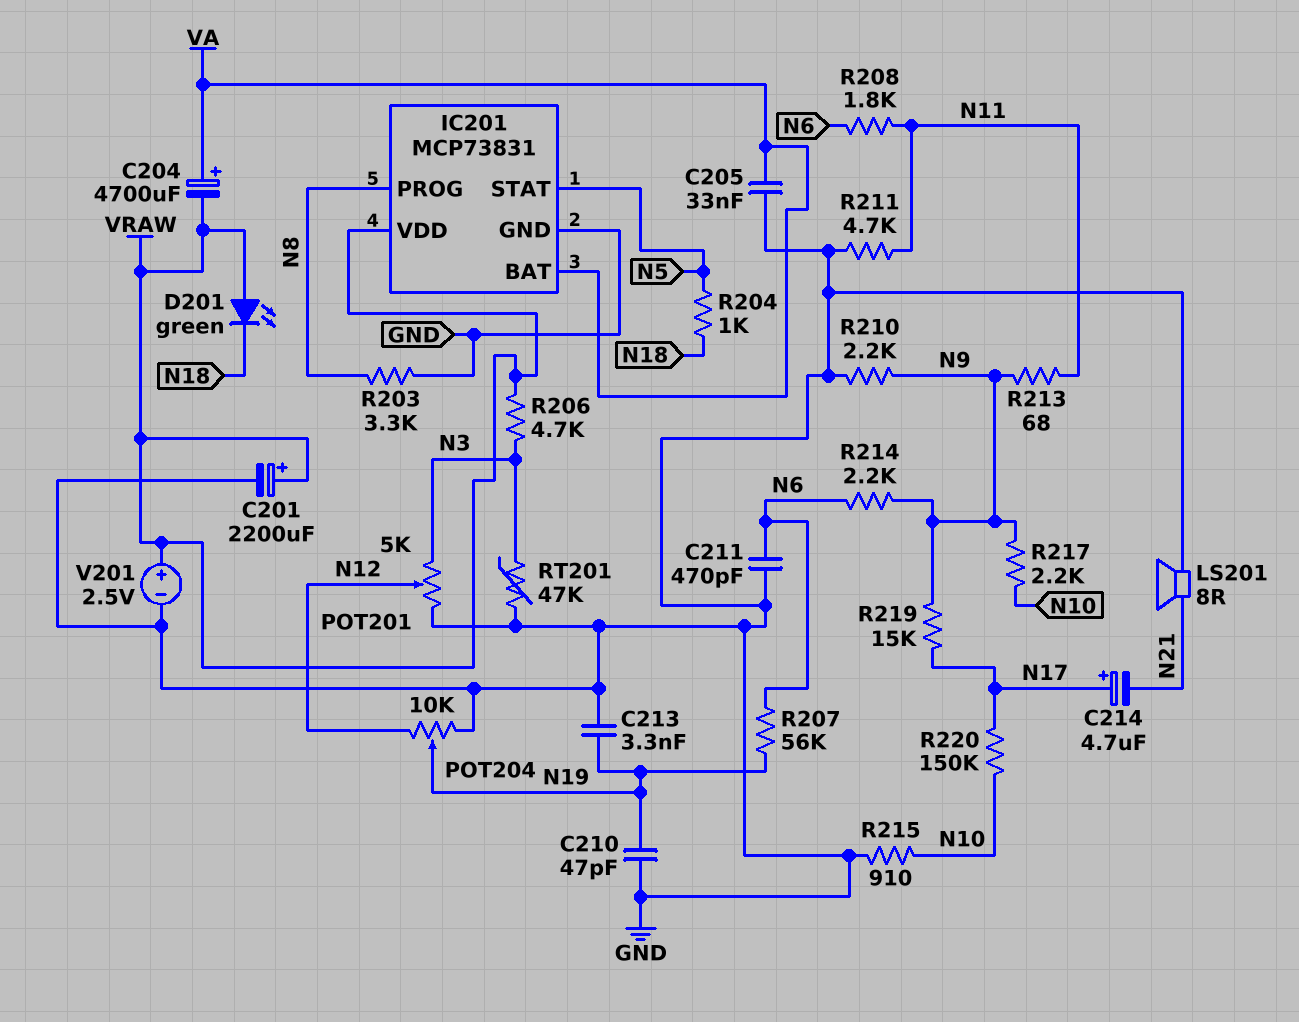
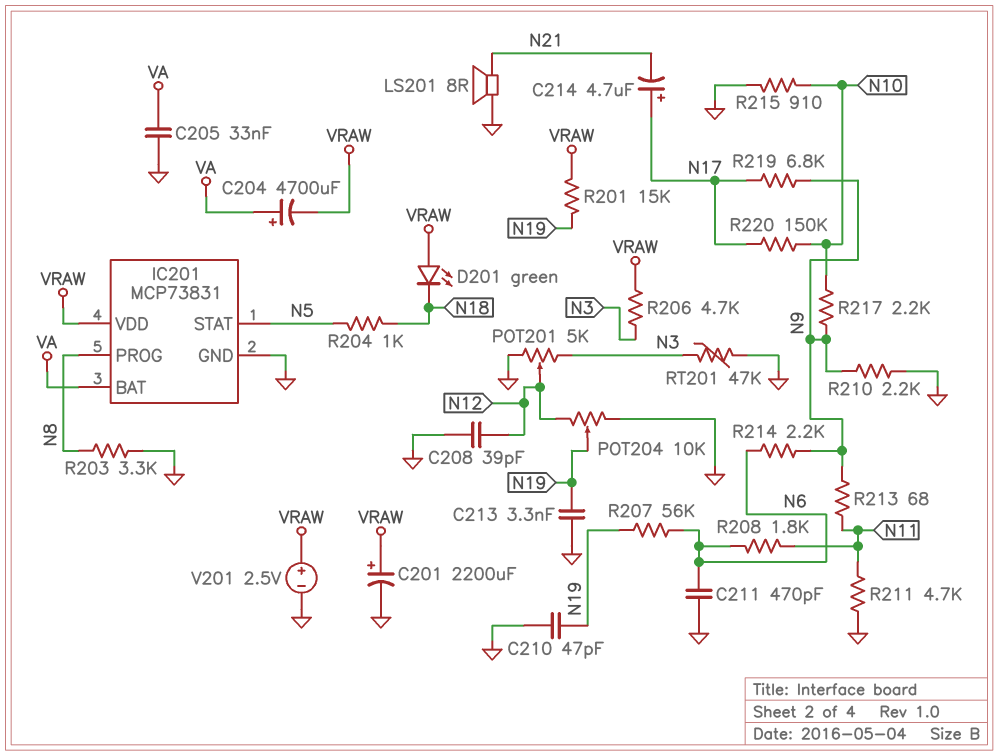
C208: none -> 39pF (GND, N12)
R201: none -> 15k (N19, VRAW)
R219: 15k (N9, N17) -> 6.8k (N9, N17)

